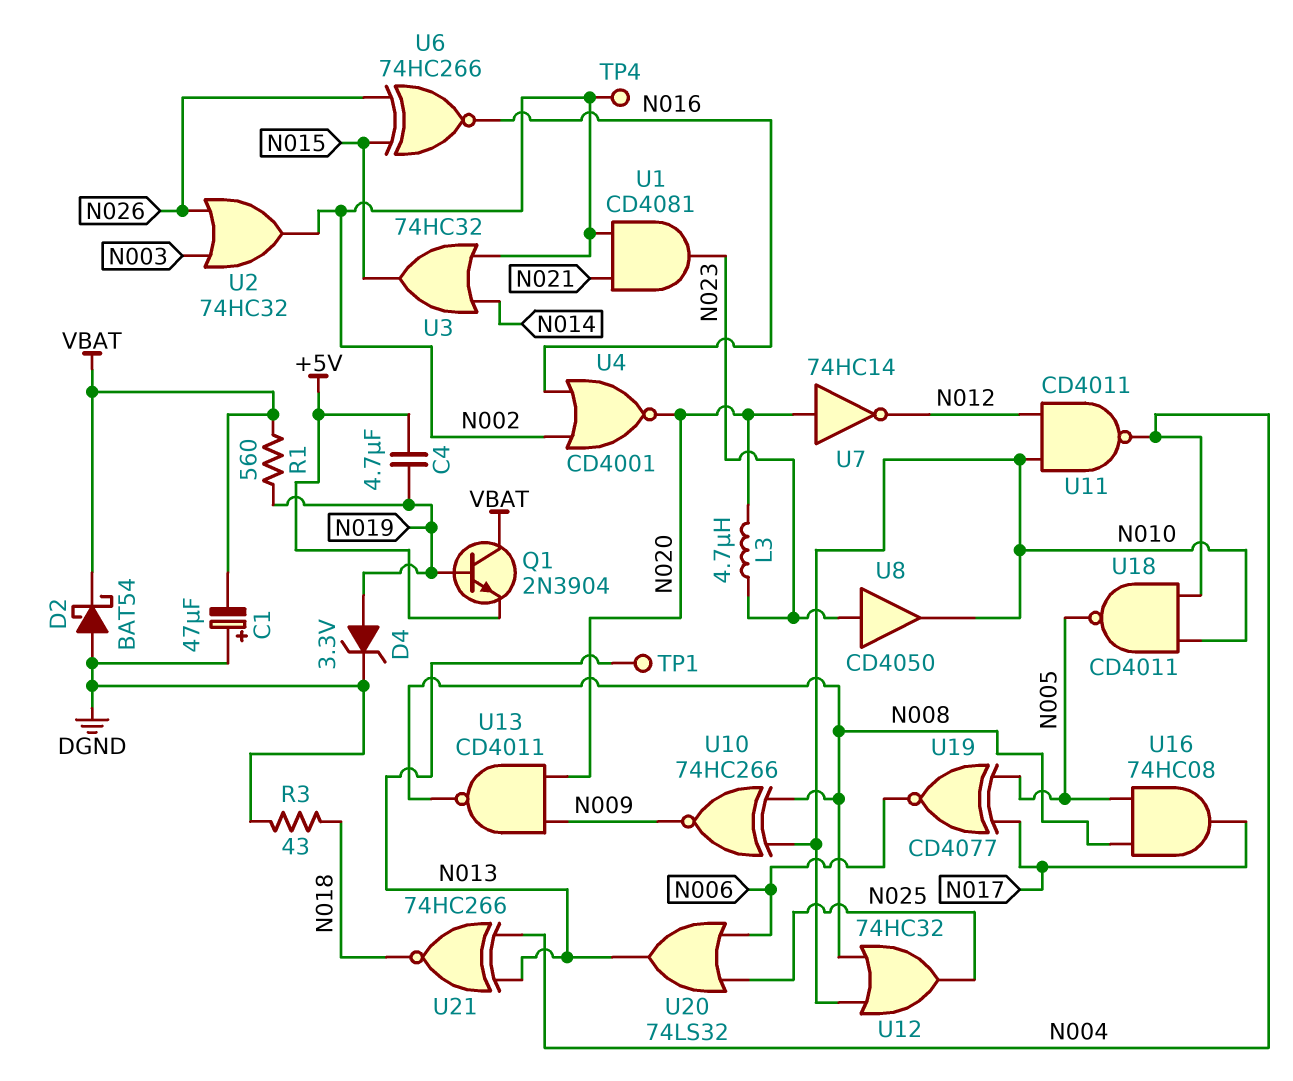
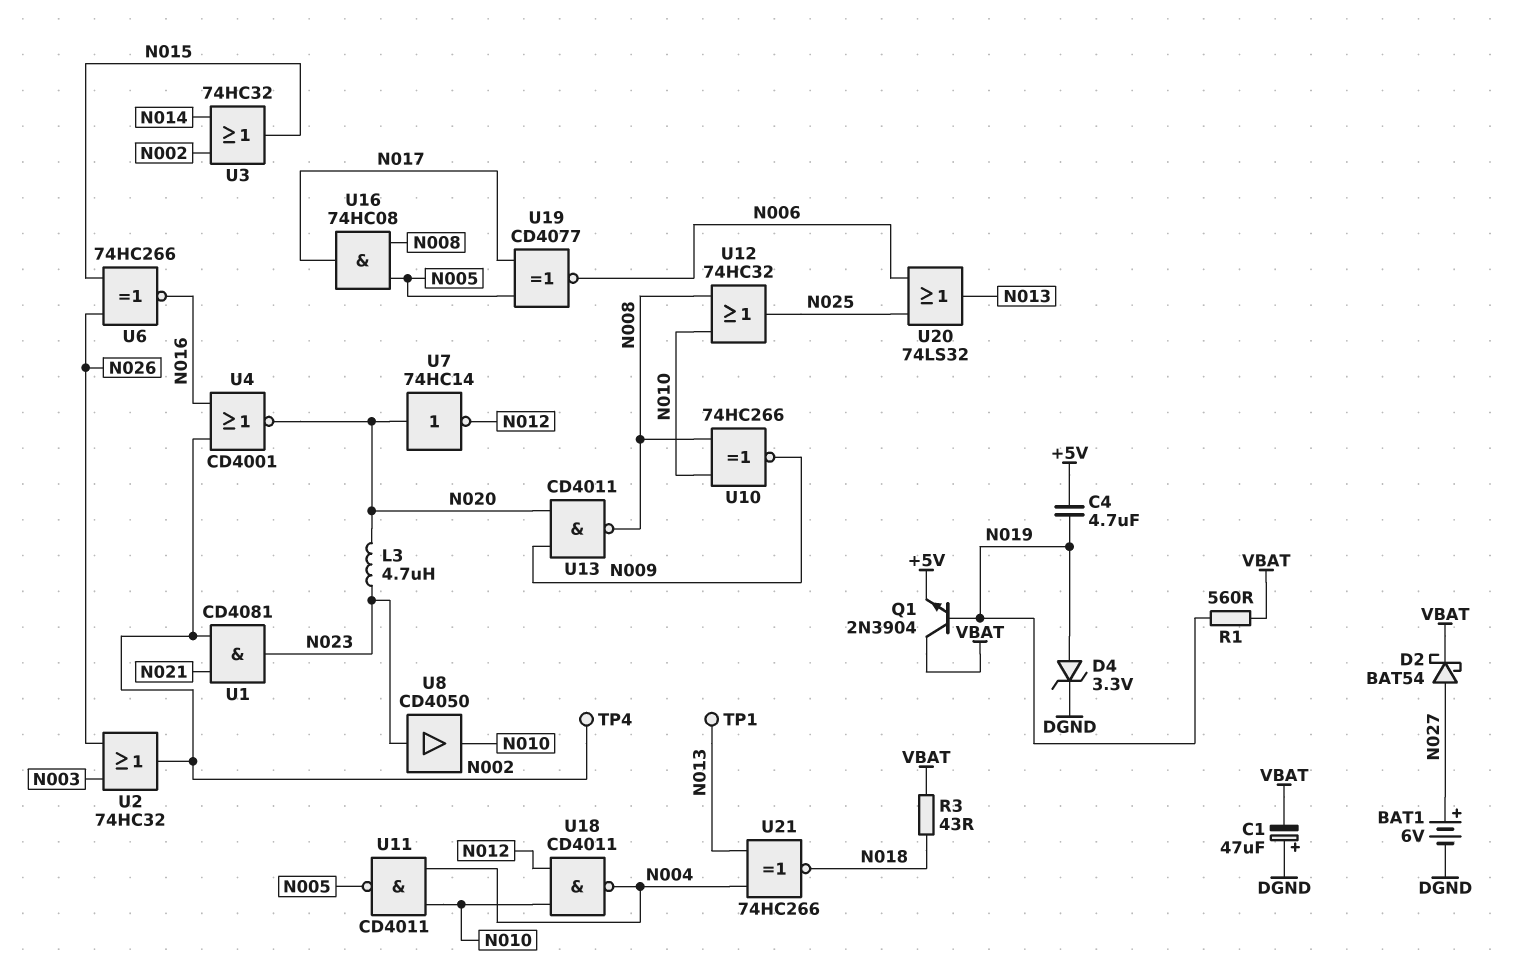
BAT1: none -> 6V (plus N027, minus DGND)
D2: schottky BAT54 (A DGND, K VBAT) -> schottky BAT54 (A N027, K VBAT)
R3: 43 (DGND, N018) -> 43 (N018, VBAT)
U11: NAND CD4011 (in N010, in N012, out N004) -> NAND CD4011 (in N004, in N010, out N005)
U18: NAND CD4011 (in N004, in N010, out N005) -> NAND CD4011 (in N010, in N012, out N004)

